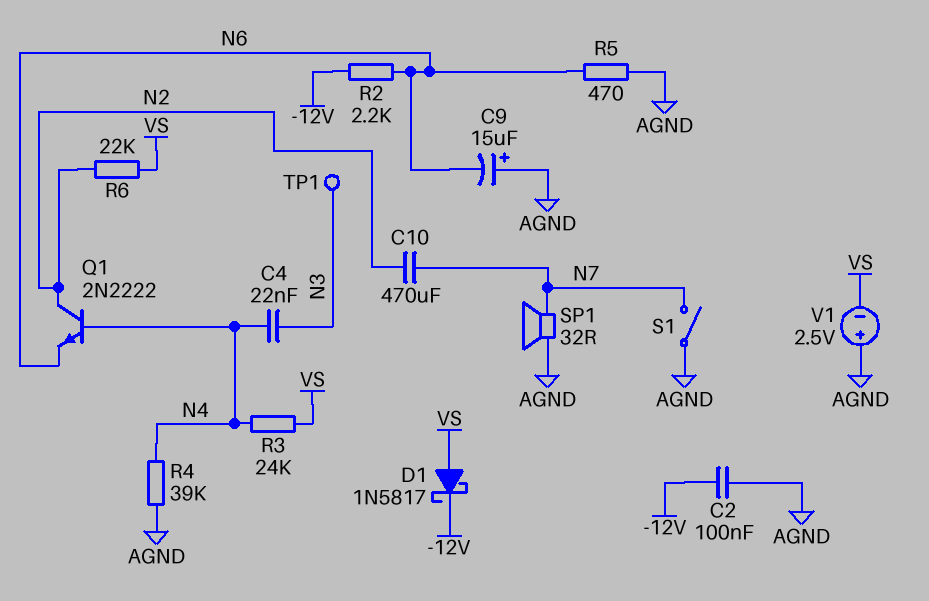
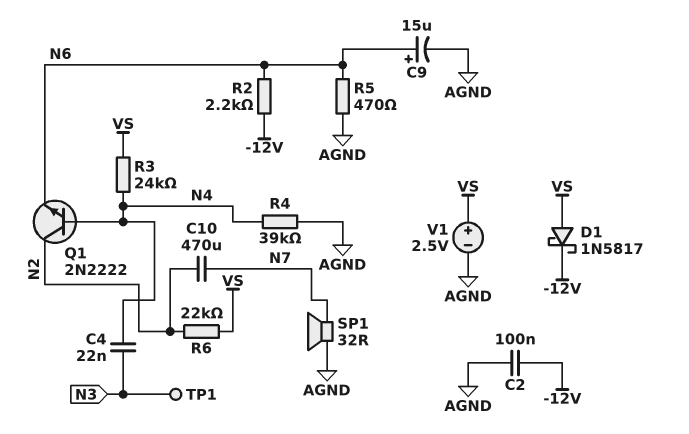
C9: 15uF (plus AGND, minus N6) -> 15uF (plus N6, minus AGND)
S1: switch (AGND, N7) -> none
V1: 2.5V (plus AGND, minus VS) -> 2.5V (plus VS, minus AGND)

